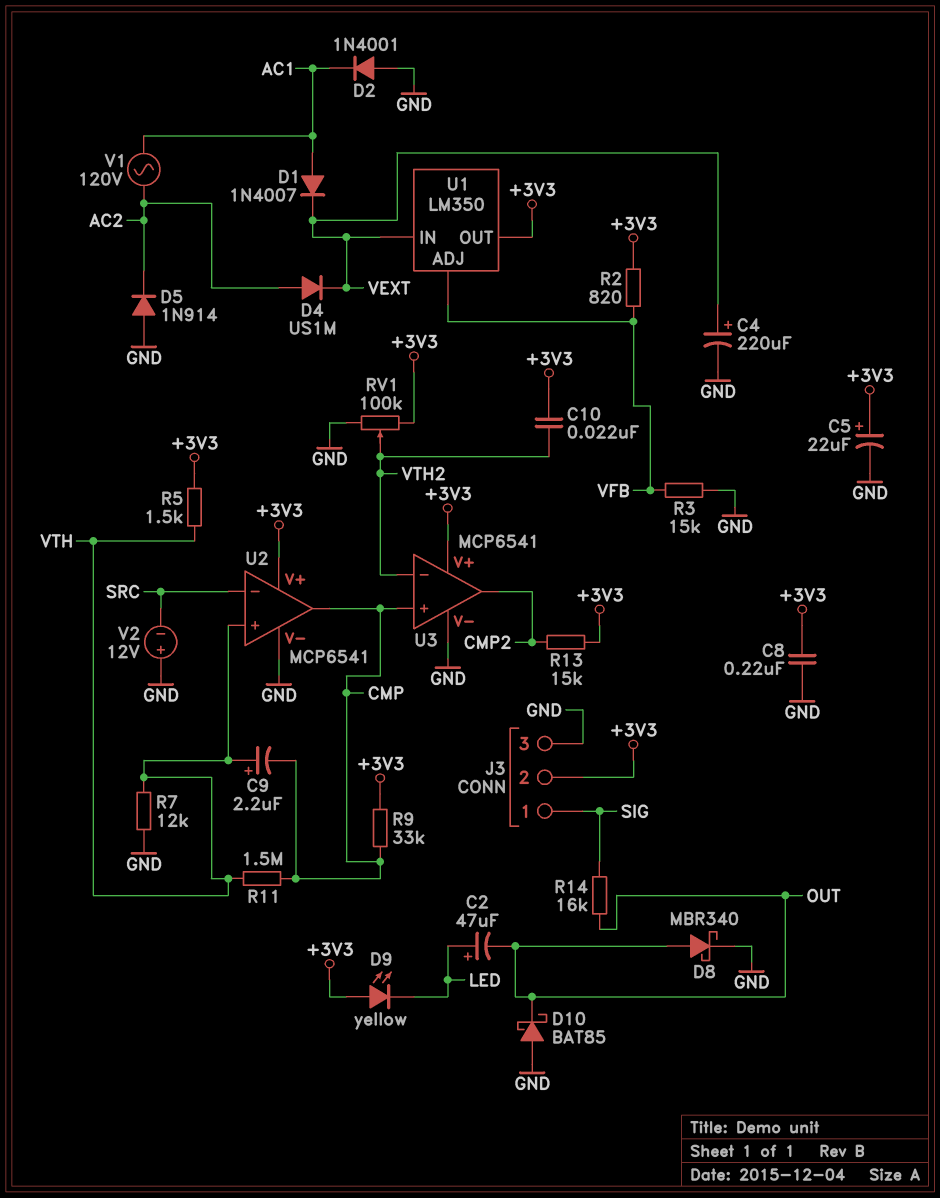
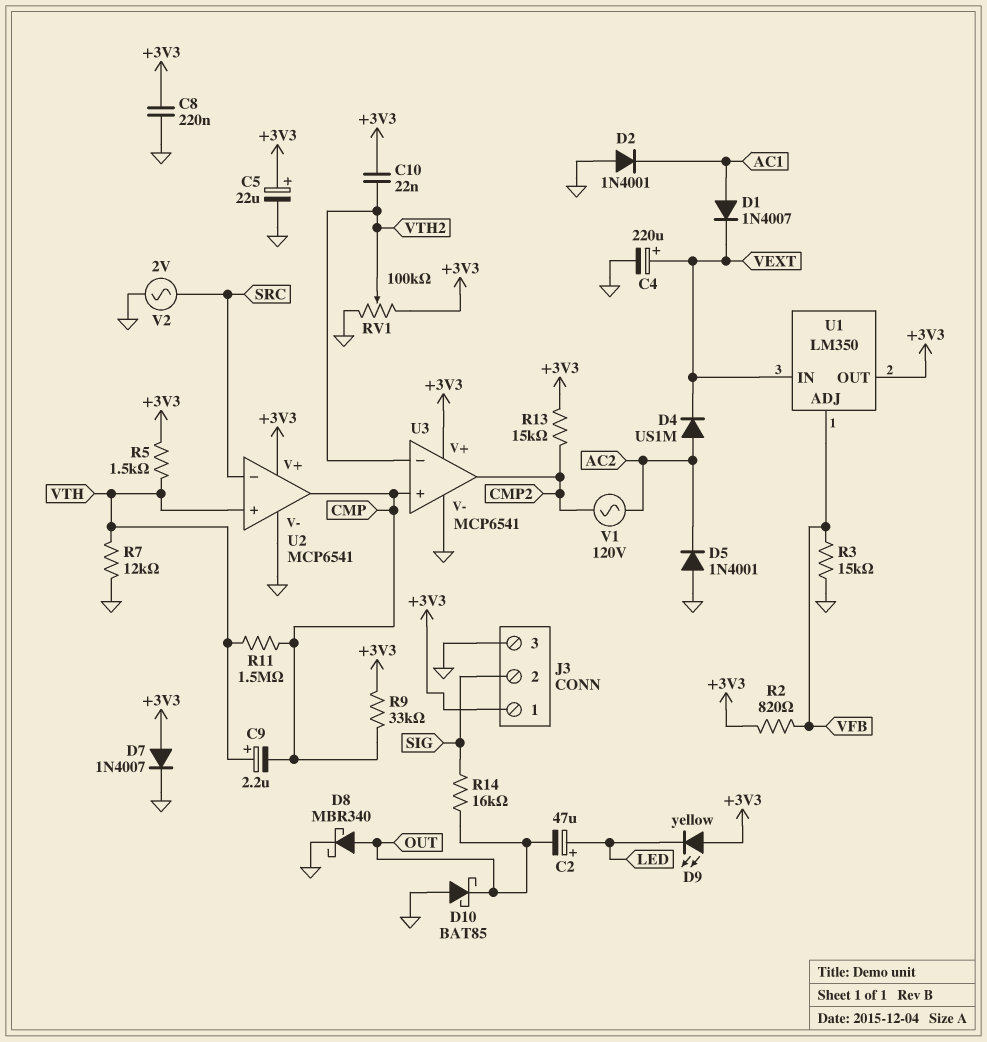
D5: diode 1N914 (A GND, K AC2) -> diode 1N4001 (A GND, K AC2)
D7: none -> diode 1N4007 (A +3V3, K GND)
J3 pin 1: SIG -> +3V3
J3 pin 2: +3V3 -> SIG
V1: AC 120V (AC1, AC2) -> AC 120V (AC2, CMP2)
V2: 12V (plus GND, minus SRC) -> AC 2V (GND, SRC)

